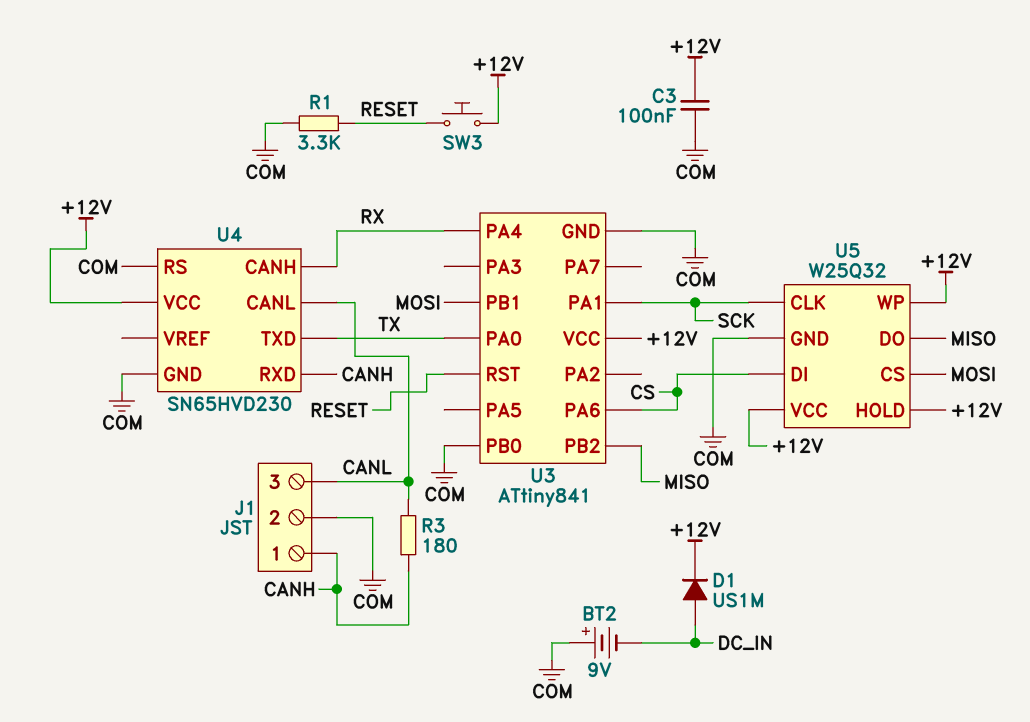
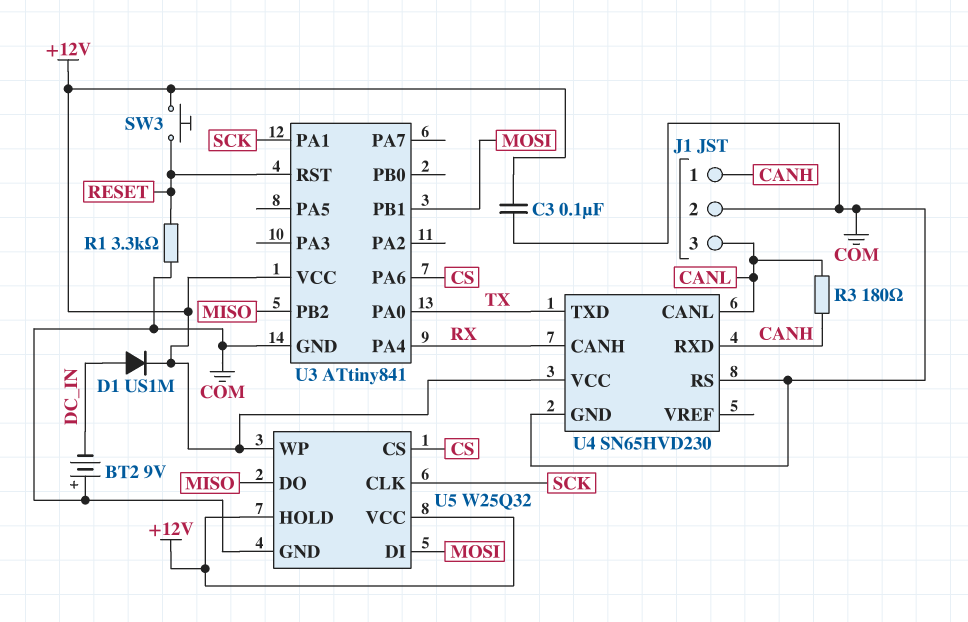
U3 pin PB0: COM -> none
U5 pin CS: MOSI -> CS
U5 pin DI: CS -> MOSI

